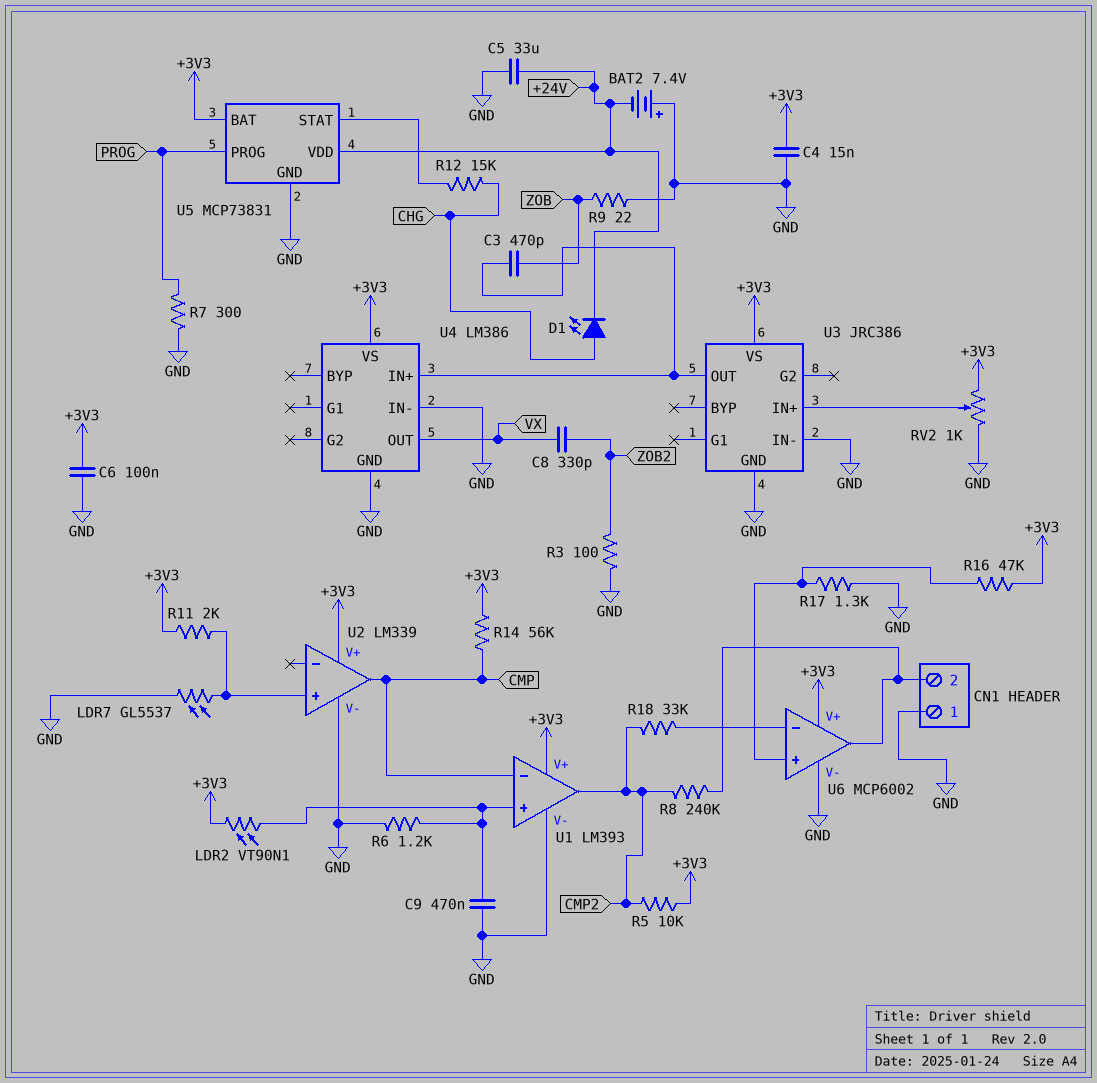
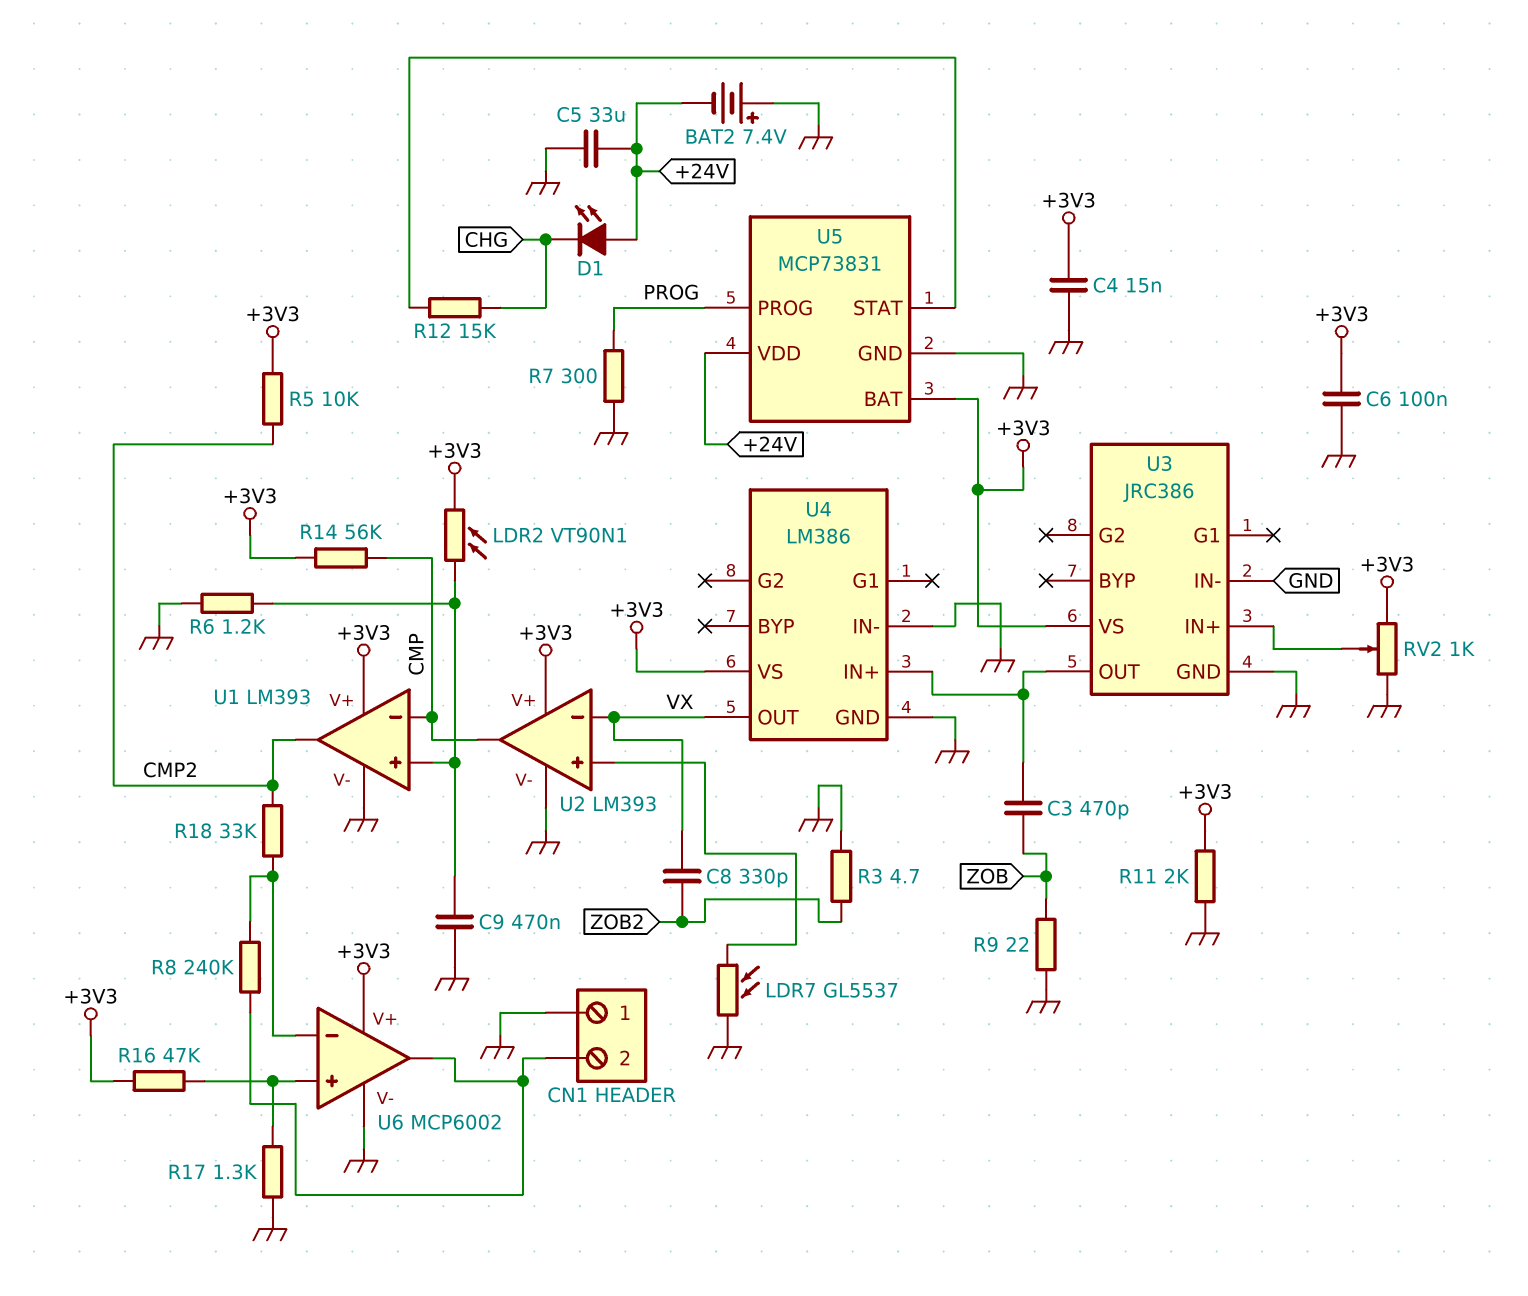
D1: LED (A CHG, K +24V) -> LED (A +24V, K CHG)
R3: 100 (GND, ZOB2) -> 4.7 (GND, ZOB2)
R8: 240k (CMP2, CN1/2) -> 240k (CN1/2, U6/in-)
R11: 2k (+3V3, U2/in+) -> 2k (+3V3, GND)
U2: LM339 -> LM393
U2 pin in-: none -> VX

